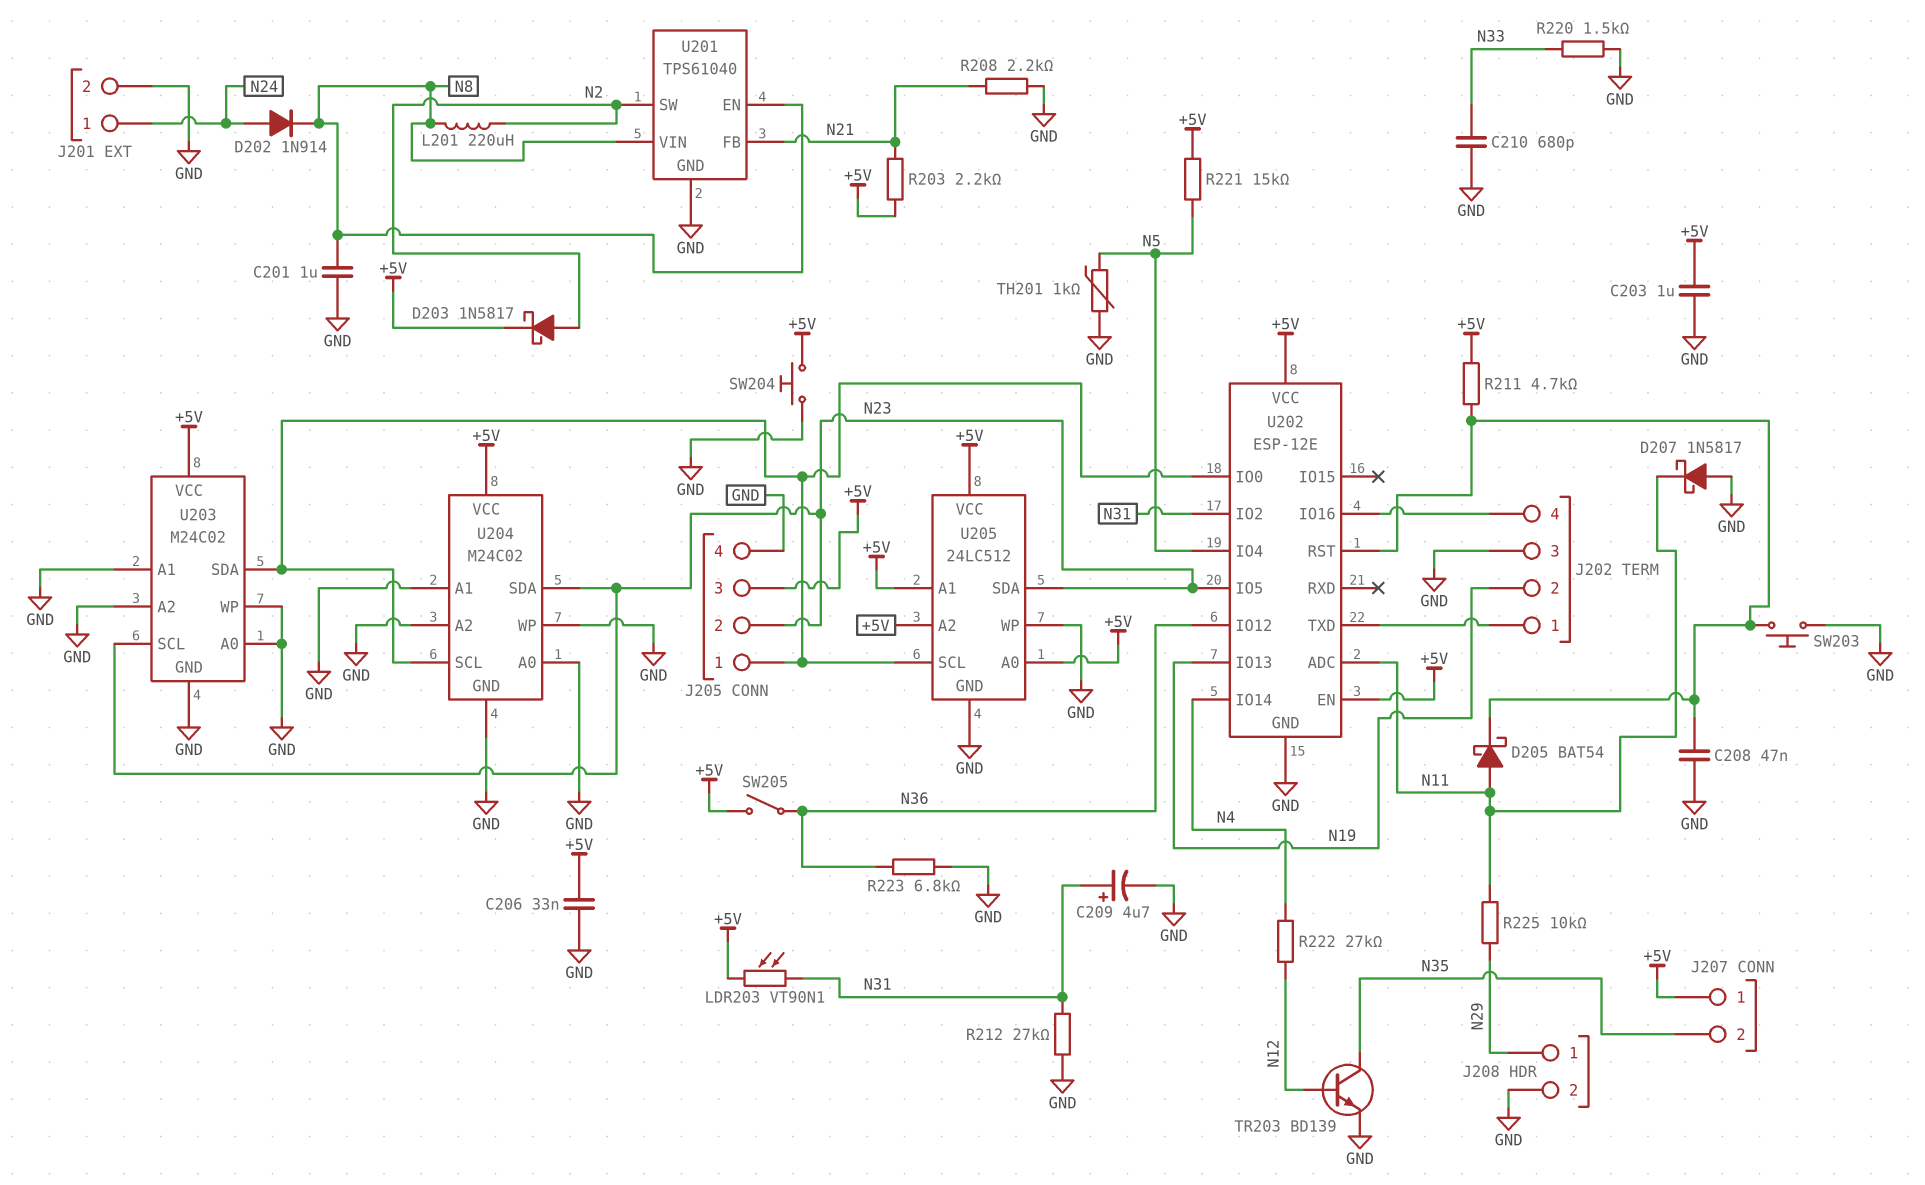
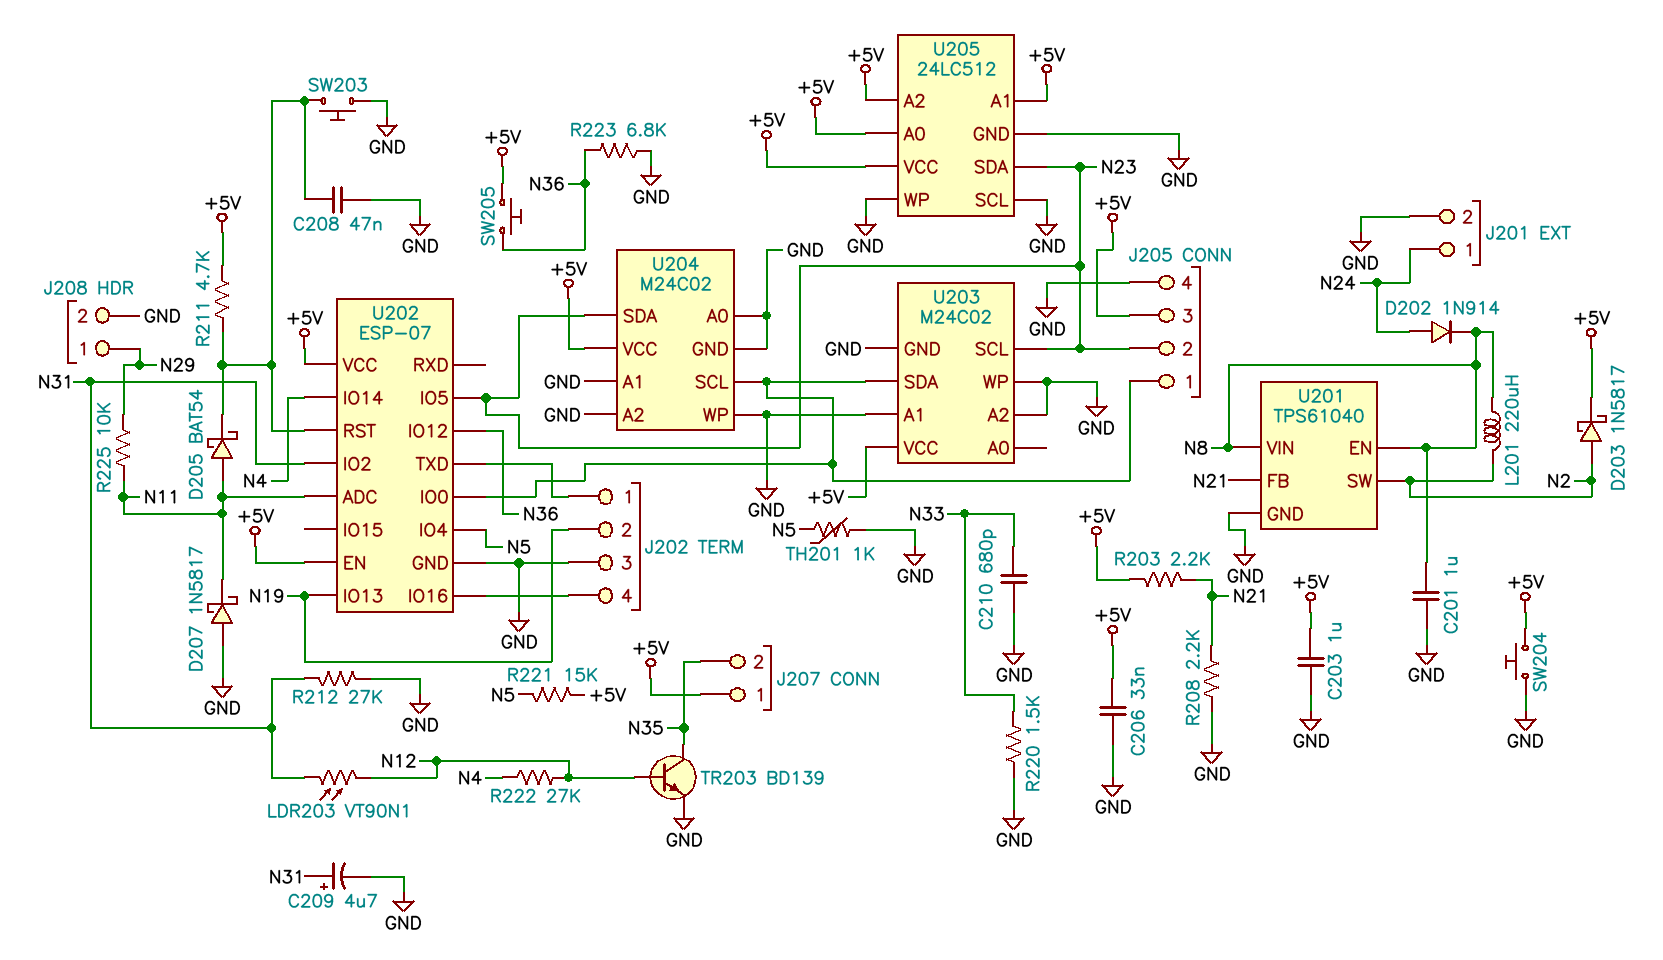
LDR203: VT90N1 (+5V, N31) -> VT90N1 (N12, N31)
SW205: switch (+5V, N36) -> button (+5V, N36)
U202: ESP-12E -> ESP-07
U203 pin A0: GND -> none
U205 pin SCL: J205/1 -> GND

